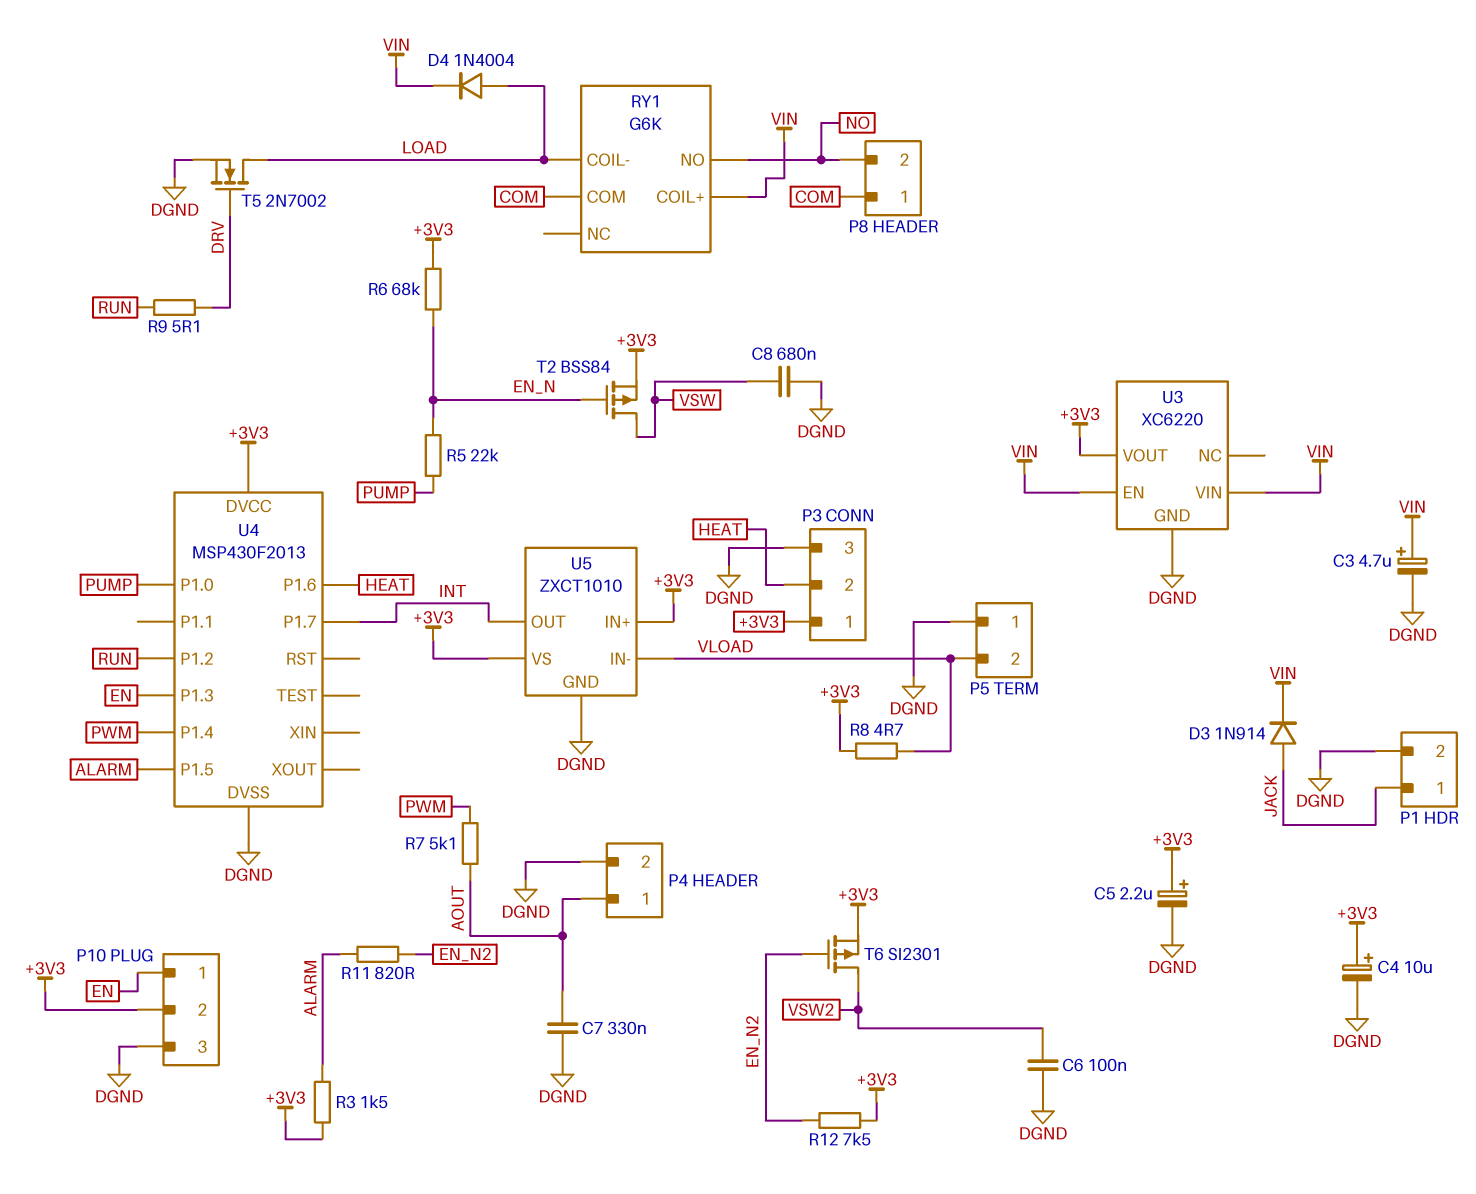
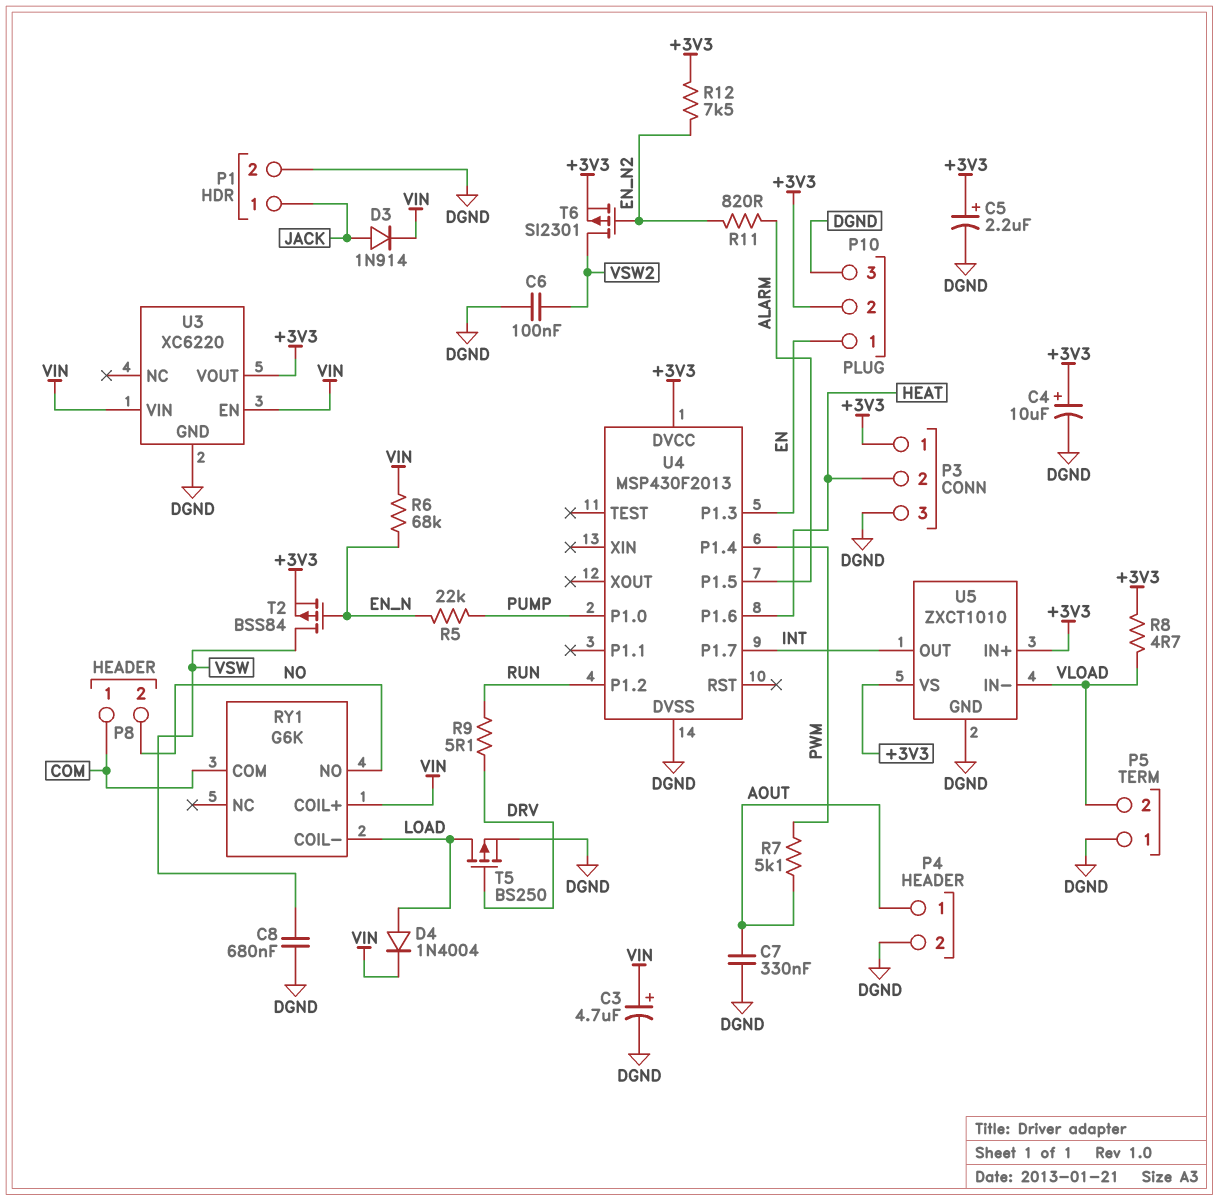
R3: 1.5k (+3V3, ALARM) -> none
R6: 68k (+3V3, EN_N) -> 68k (EN_N, VIN)
T5: NMOS 2N7002 (G DRV, D LOAD, S DGND) -> PMOS BS250 (G DRV, D LOAD, S DGND)

